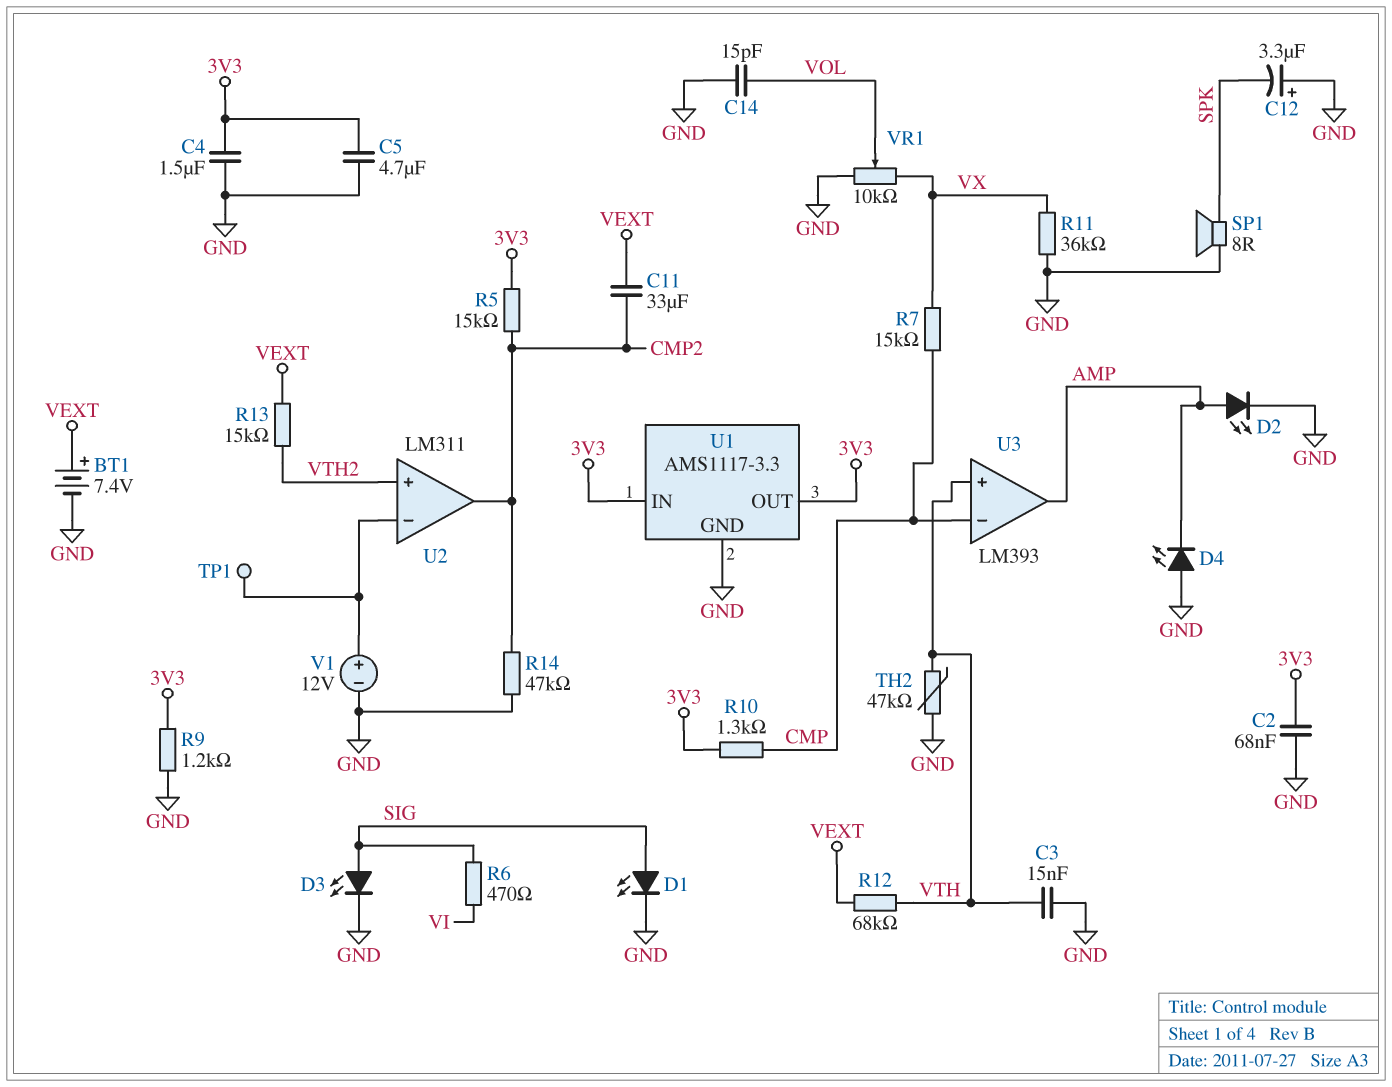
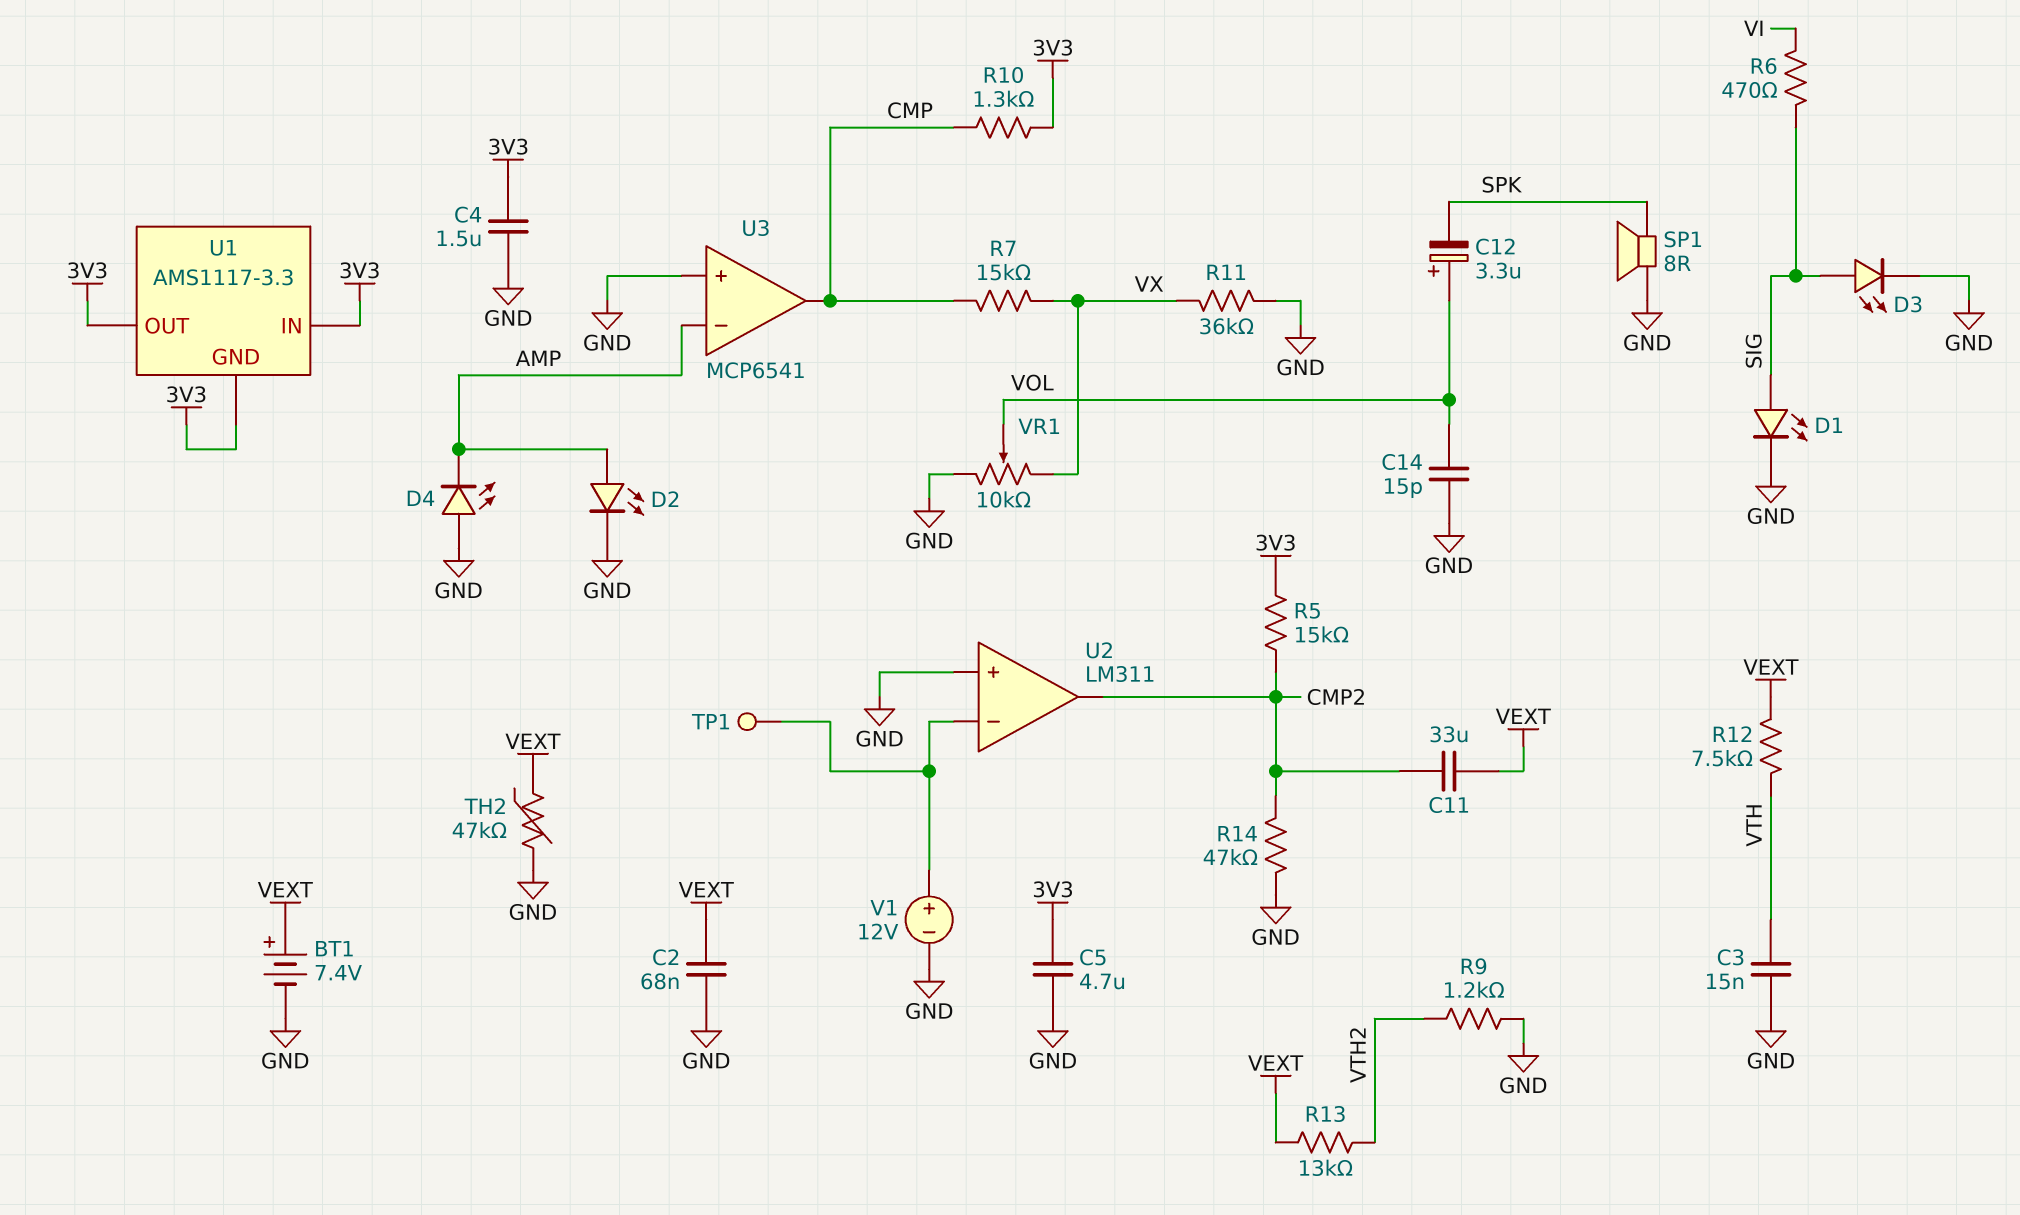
C2: 68nF (3V3, GND) -> 68nF (GND, VEXT)
C12: 3.3uF (plus GND, minus SPK) -> 3.3uF (plus VOL, minus SPK)
R9: 1.2k (3V3, GND) -> 1.2k (GND, VTH2)
R12: 68k (VEXT, VTH) -> 7.5k (VEXT, VTH)
R13: 15k (VEXT, VTH2) -> 13k (VEXT, VTH2)
TH2: 47k (GND, VTH) -> 47k (GND, VEXT)
U1 pin GND: GND -> 3V3
U2 pin in+: VTH2 -> GND
U3: LM393 -> MCP6541
U3 pin in+: VTH -> GND
U3 pin in-: CMP -> AMP
U3 pin out: AMP -> CMP

